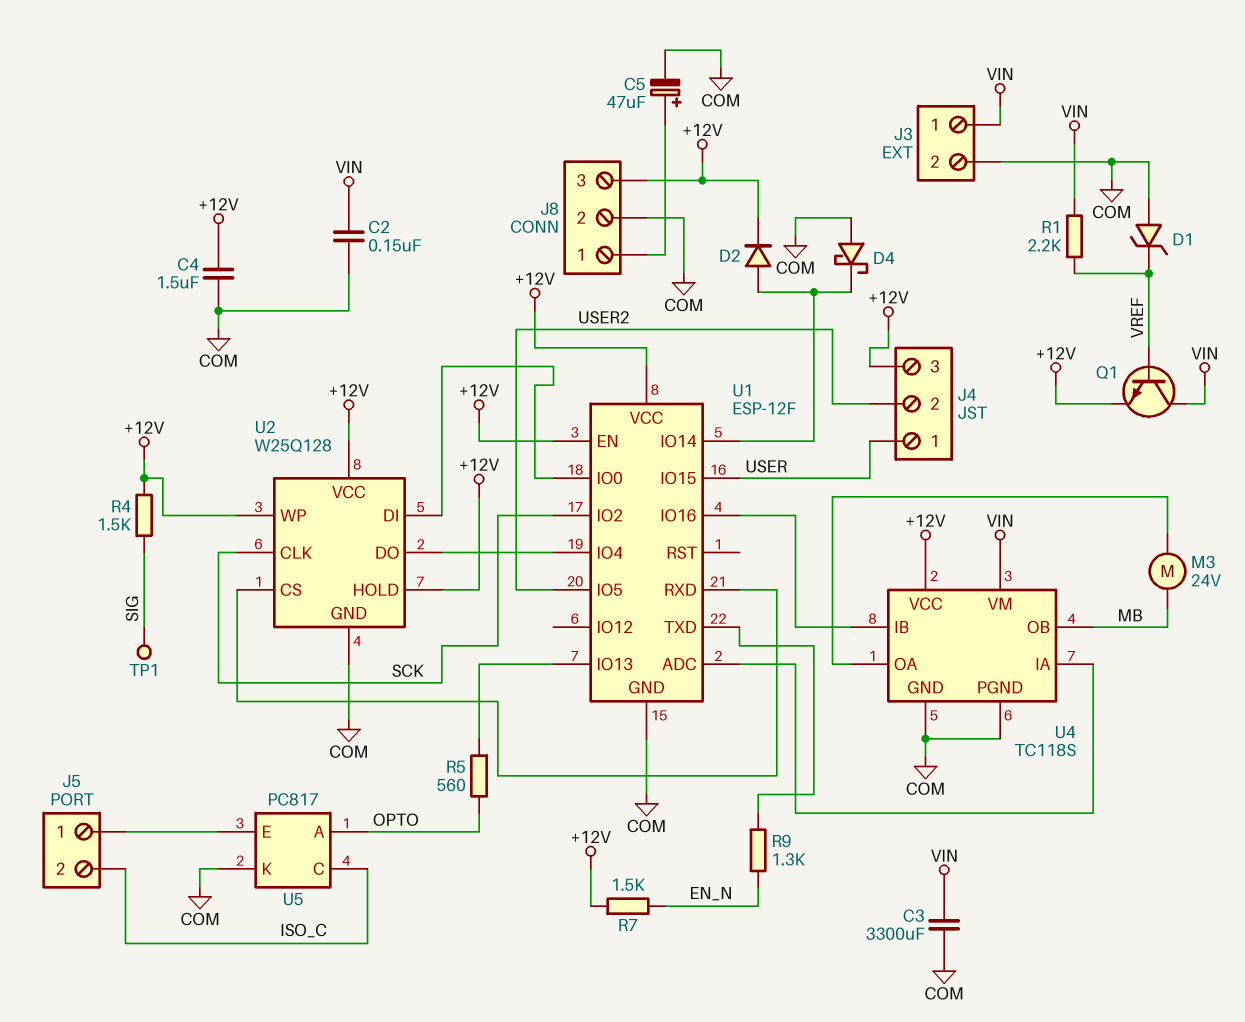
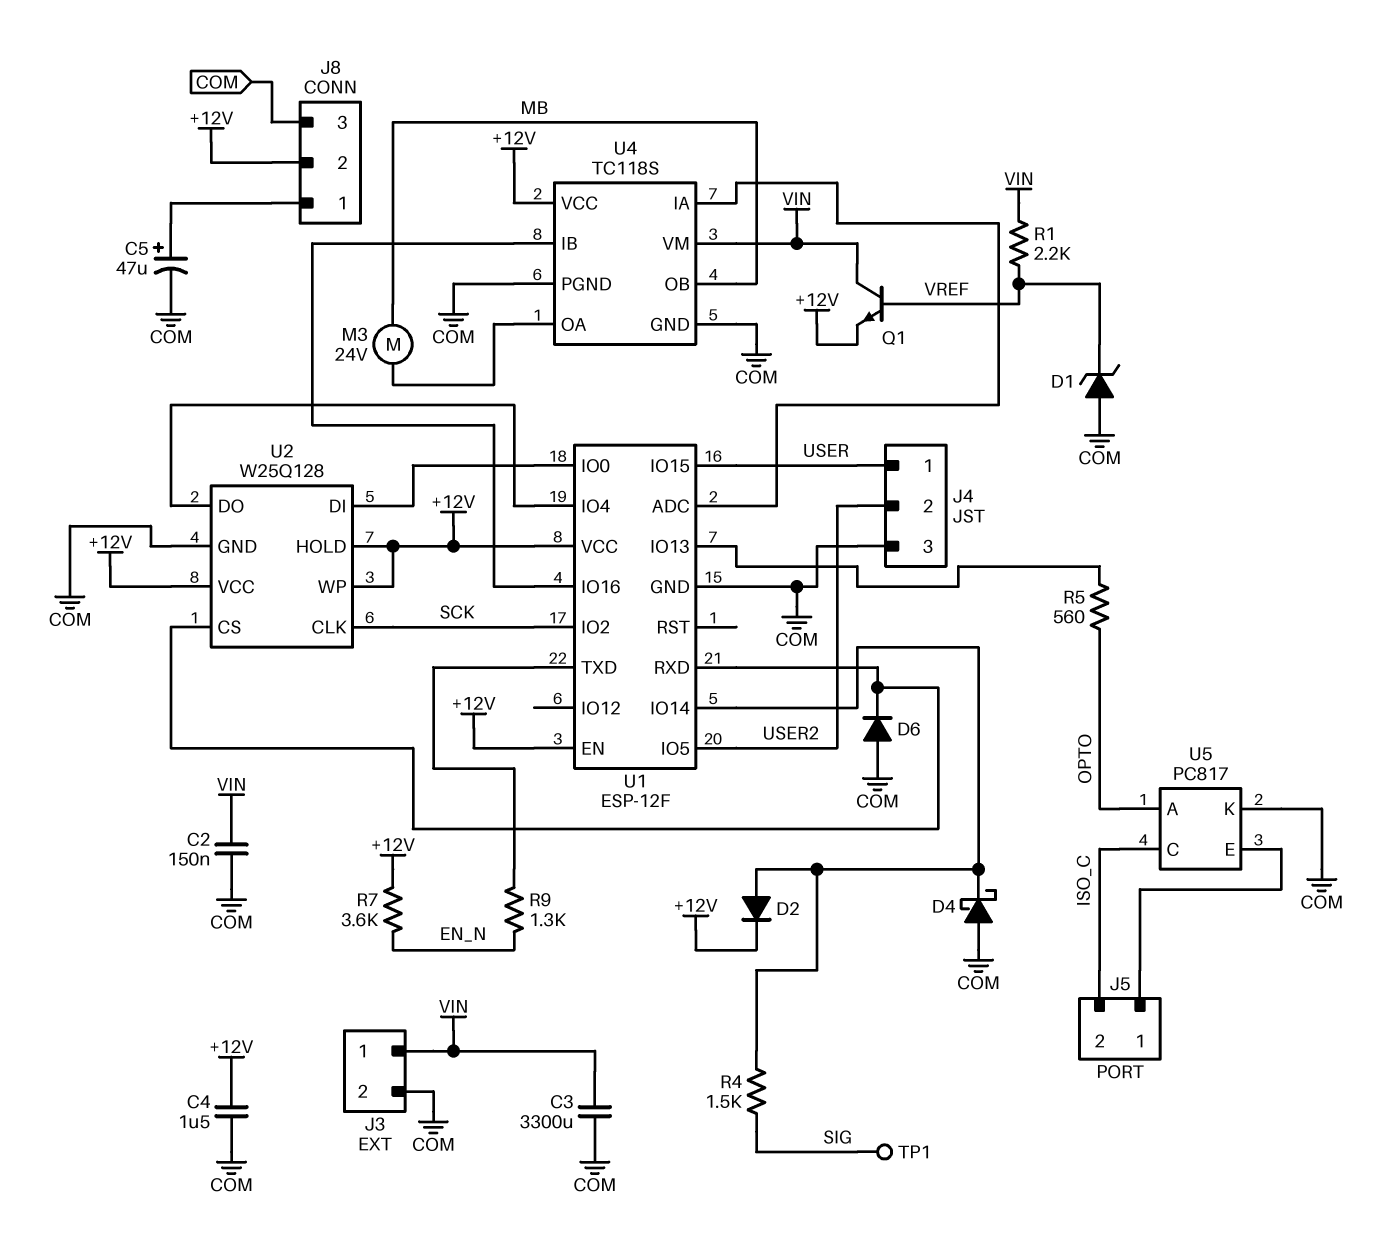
D6: none -> diode (A COM, K U1/RXD)
J4 pin 3: +12V -> COM
J8 pin 2: COM -> +12V
J8 pin 3: +12V -> COM
R4: 1.5k (+12V, SIG) -> 1.5k (SIG, U1/IO14)
R7: 1.5k (+12V, EN_N) -> 3.6k (+12V, EN_N)

